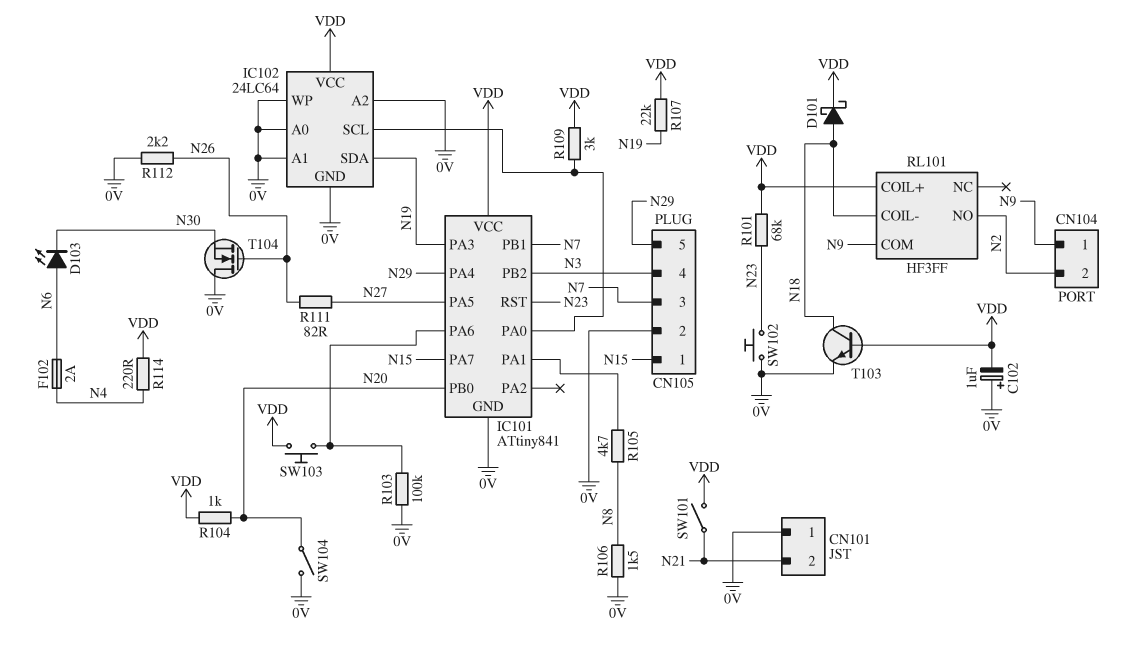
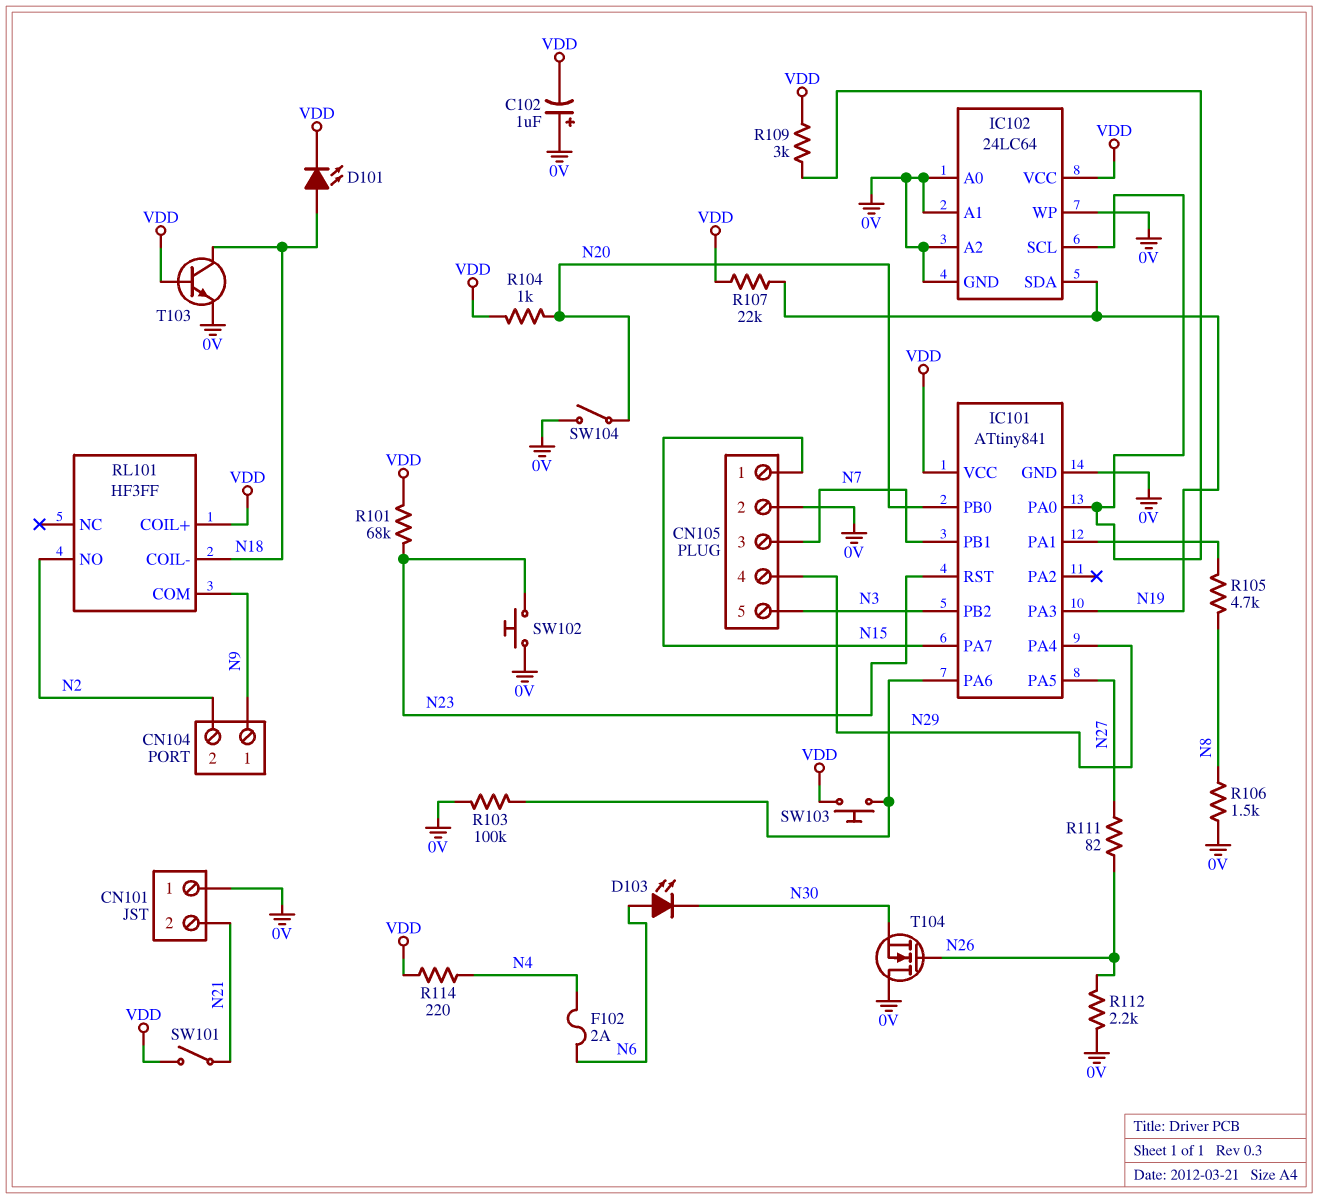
CN105 pin 4: N3 -> N29
CN105 pin 5: N29 -> N3
D101: schottky (A N18, K VDD) -> LED (A N18, K VDD)

